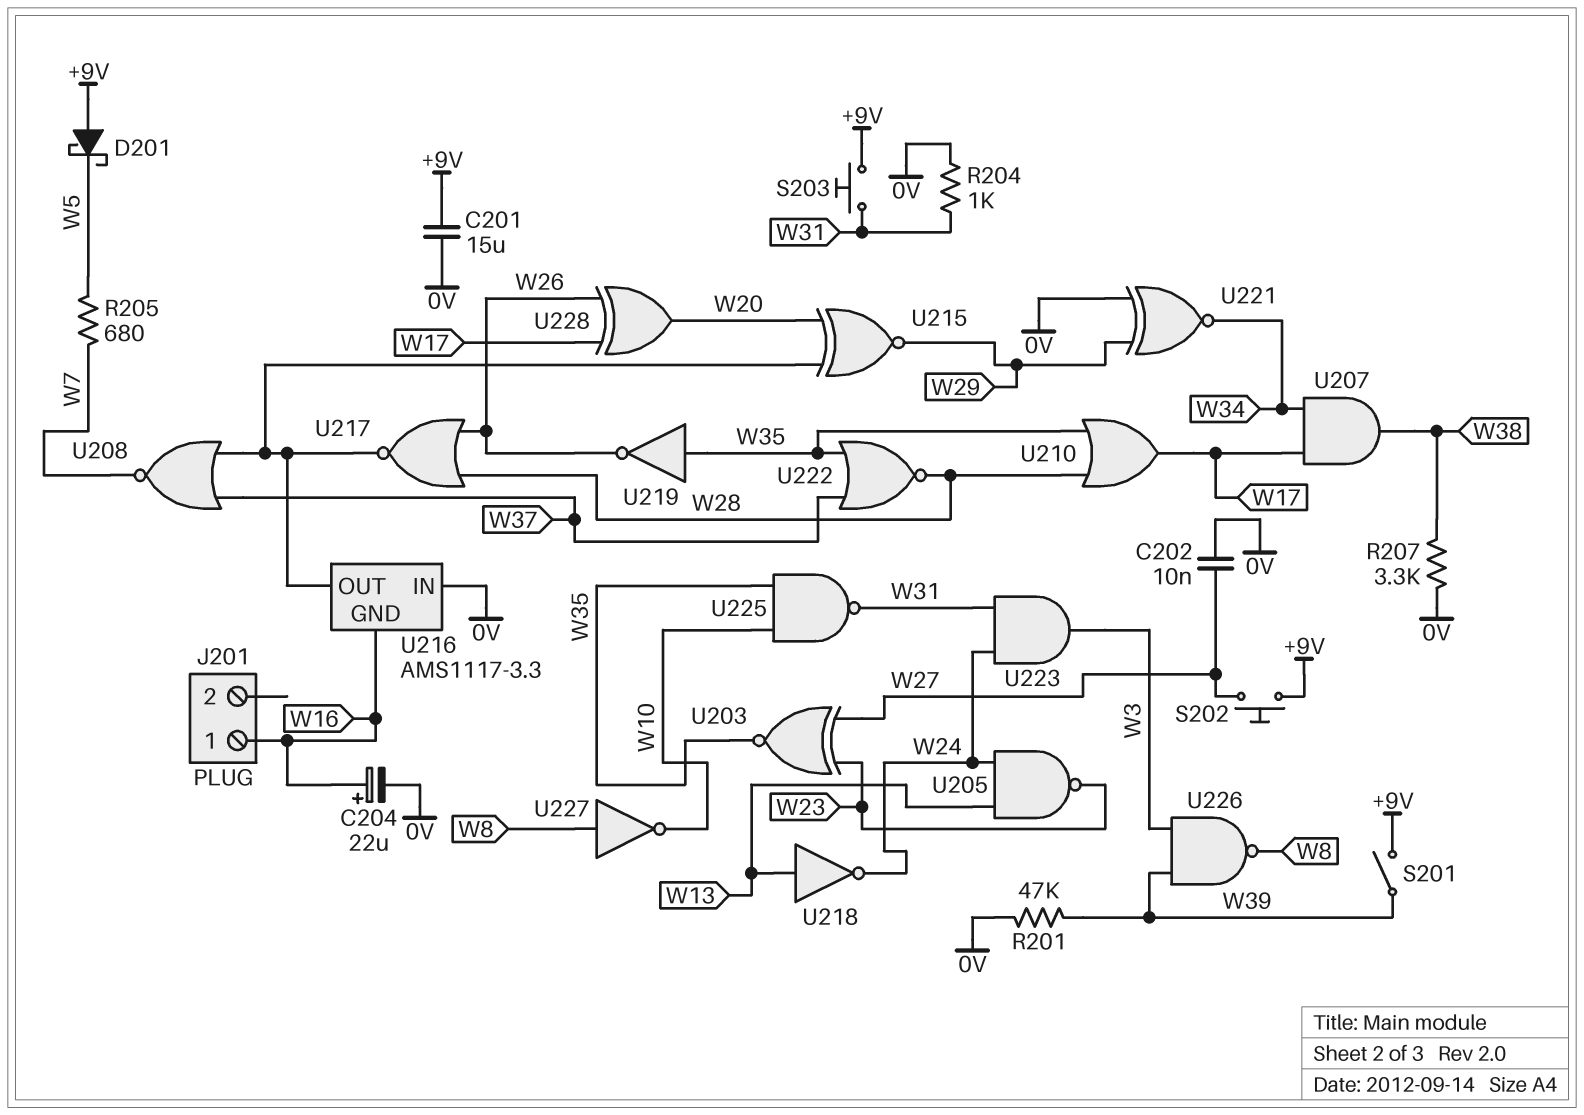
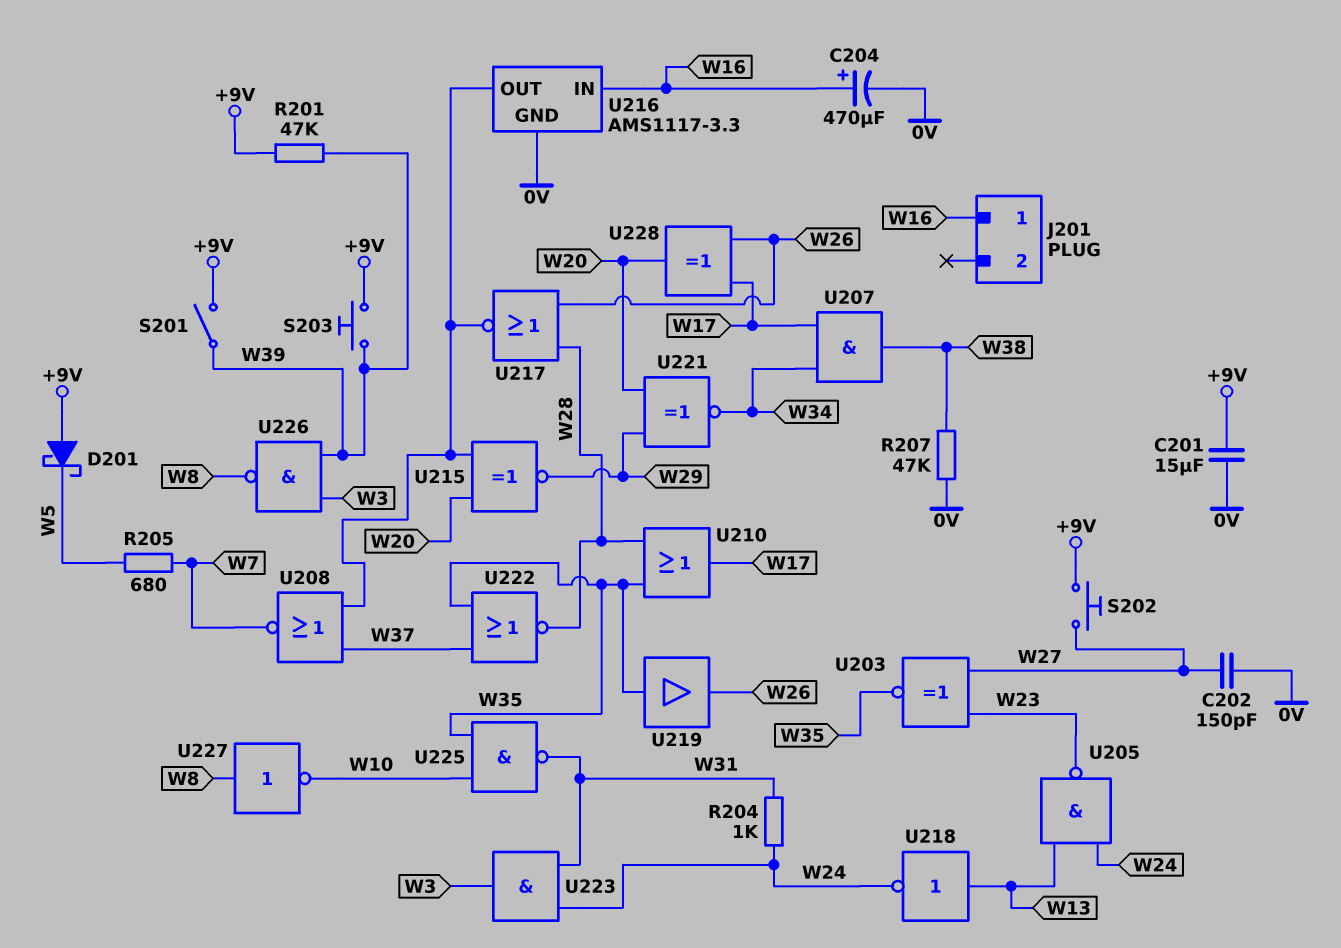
C202: 10nF (0V, W27) -> 150pF (0V, W27)
C204: 22uF (plus W16, minus 0V) -> 470uF (plus W16, minus 0V)
R201: 47k (0V, W39) -> 47k (+9V, W39)
R204: 1k (0V, W31) -> 1k (W24, W31)
R207: 3.3k (0V, W38) -> 47k (0V, W38)
S203: button (+9V, W31) -> button (+9V, W39)
U216 pin GND: W16 -> 0V
U216 pin IN: 0V -> W16
U219: NOT (in W35, out W26) -> buffer (in W35, out W26)
U221: XNOR (in 0V, in W29, out W34) -> XNOR (in W20, in W29, out W34)

